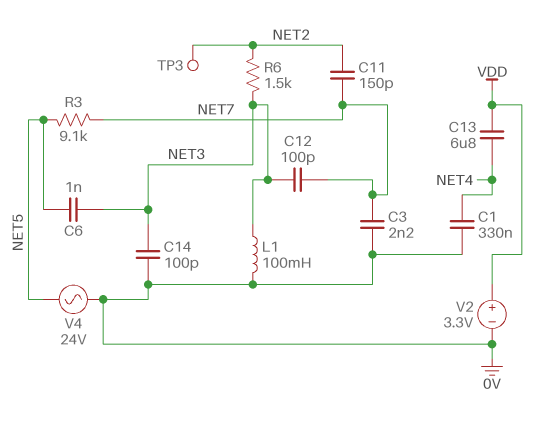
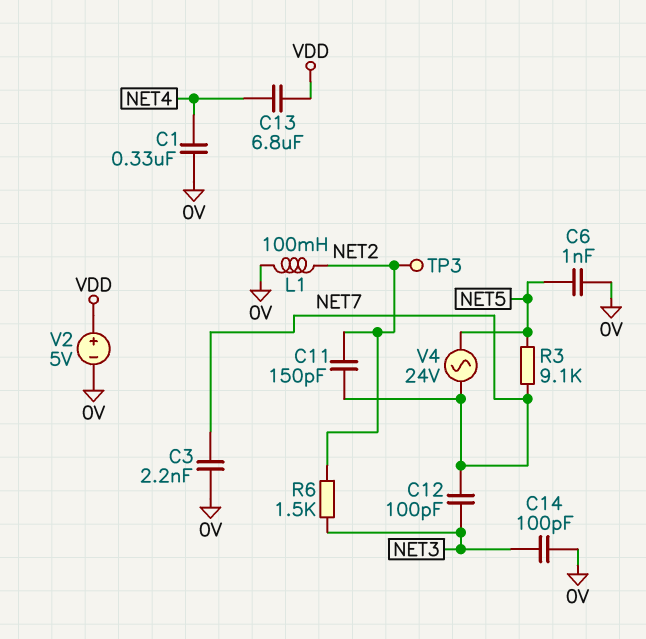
C6: 1nF (NET3, NET5) -> 1nF (0V, NET5)
L1: 100mH (0V, NET3) -> 100mH (0V, NET2)
V2: 3.3V (plus VDD, minus 0V) -> 5V (plus VDD, minus 0V)
V4: AC 24V (0V, NET5) -> AC 24V (NET5, NET7)

